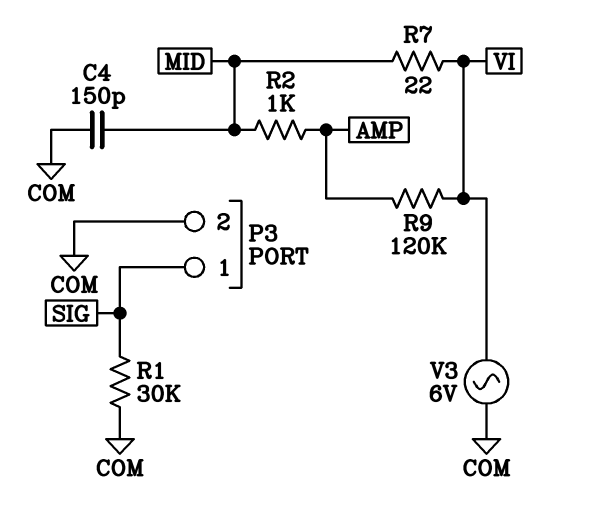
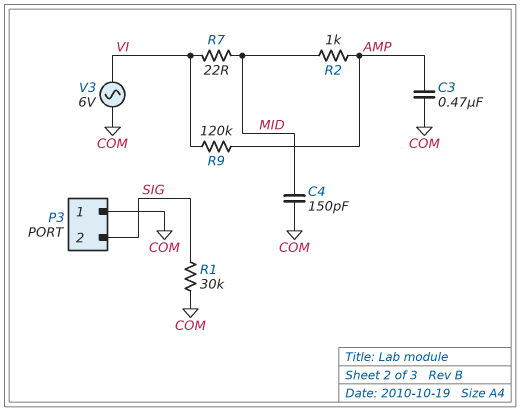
C3: none -> 470nF (AMP, COM)
P3 pin 1: SIG -> COM
P3 pin 2: COM -> SIG

